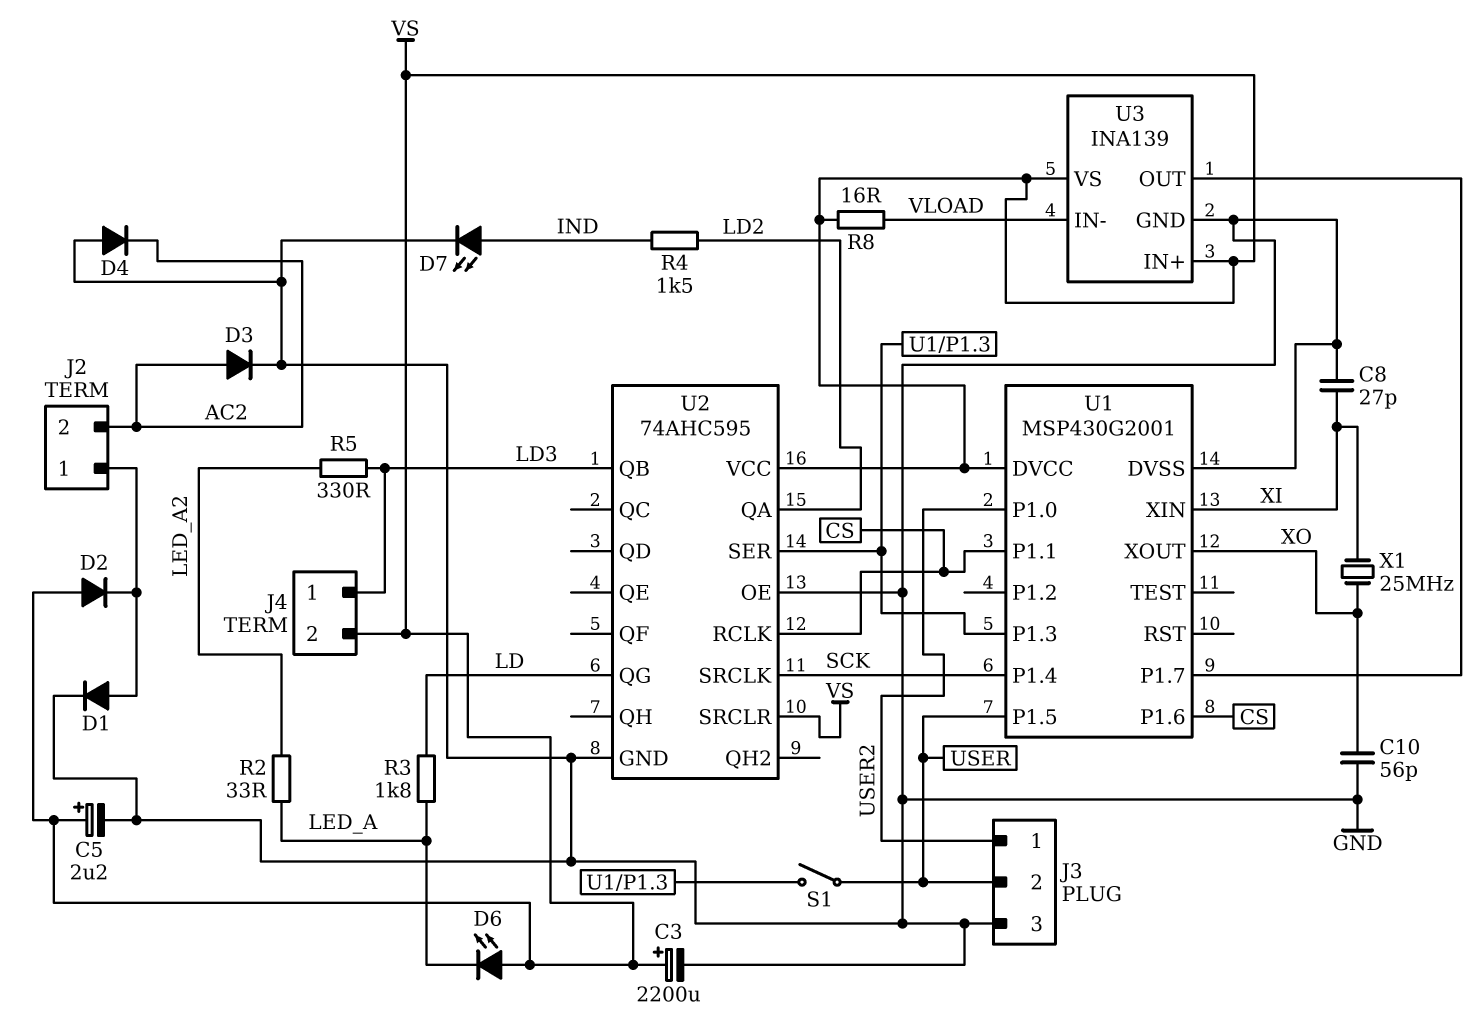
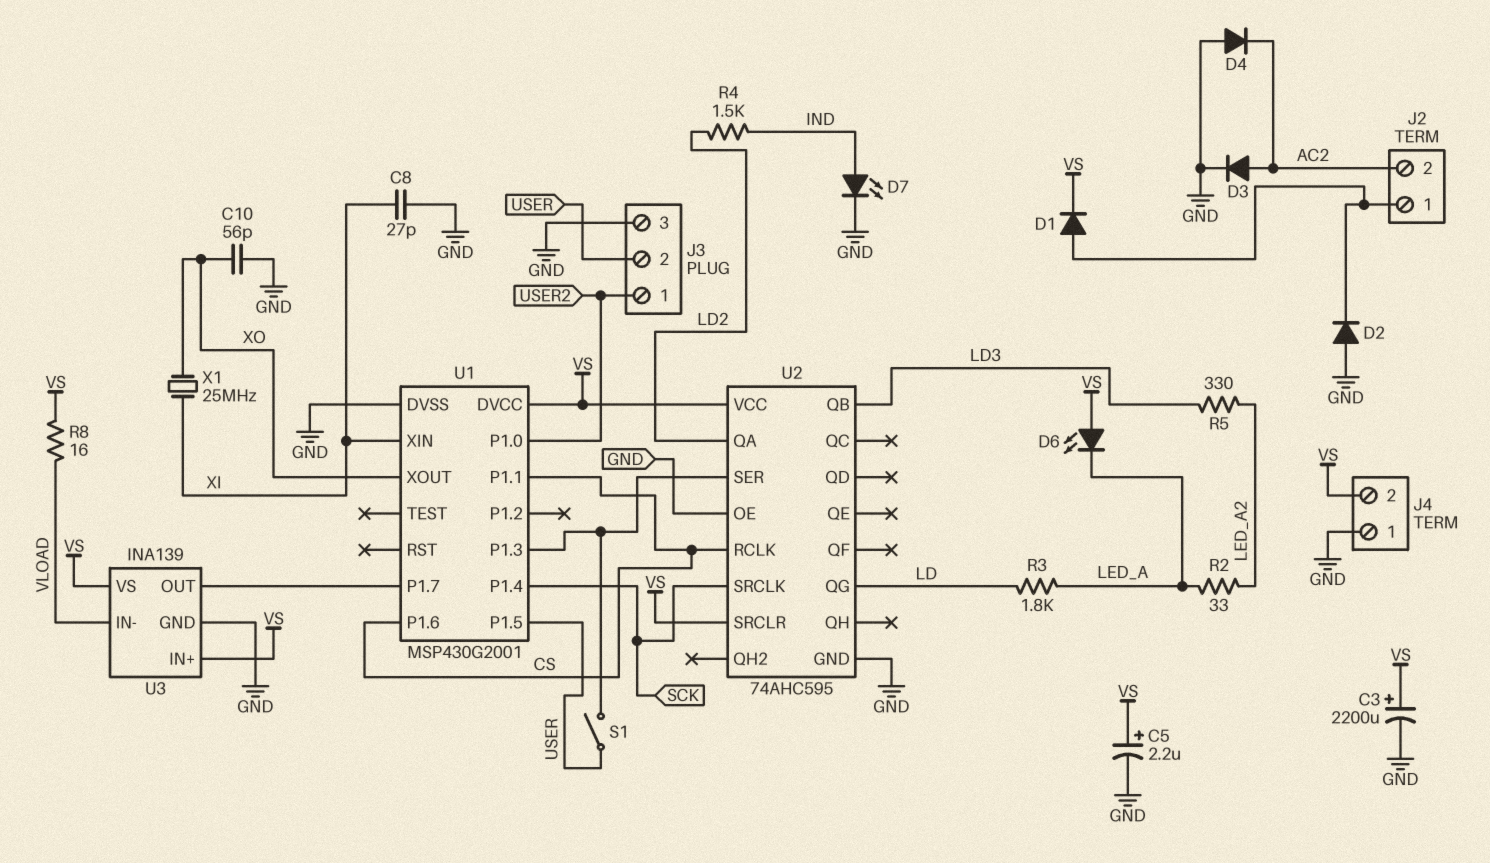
D1: diode (A J2/1, K GND) -> diode (A J2/1, K VS)
D2: diode (A VS, K J2/1) -> diode (A GND, K J2/1)
J4 pin 1: LD3 -> GND

